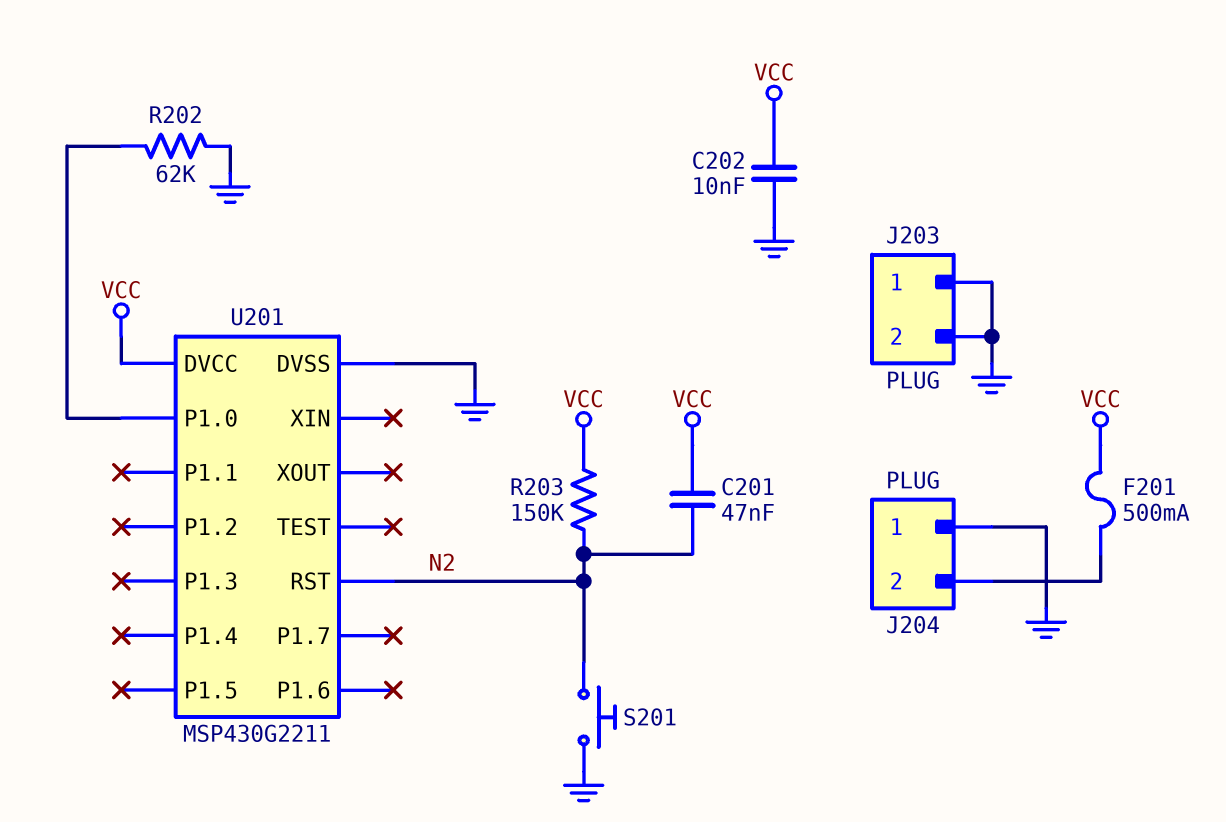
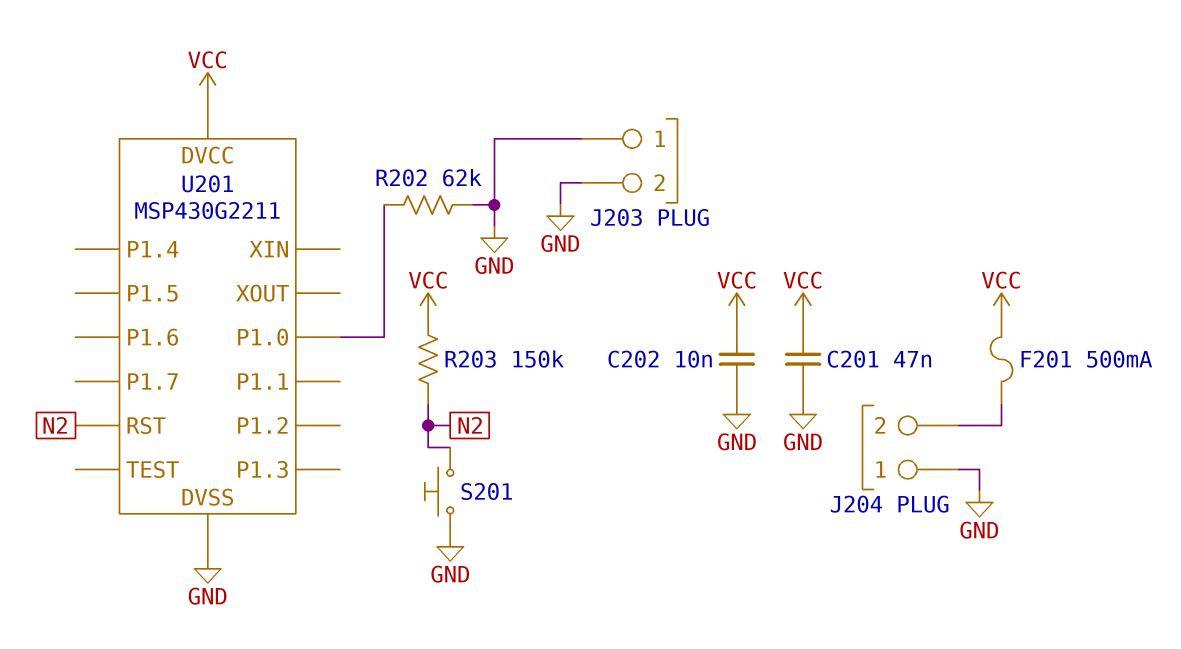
C201: 47nF (N2, VCC) -> 47nF (GND, VCC)

